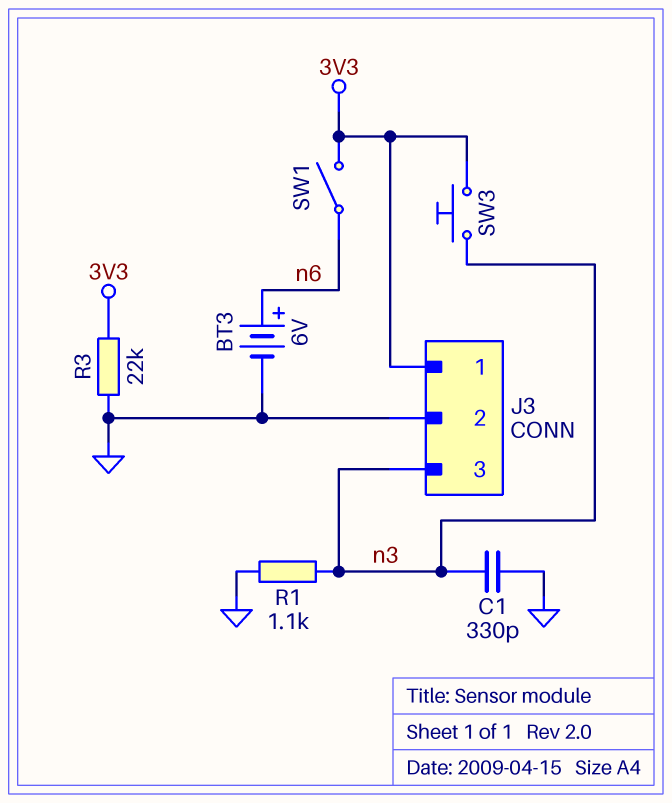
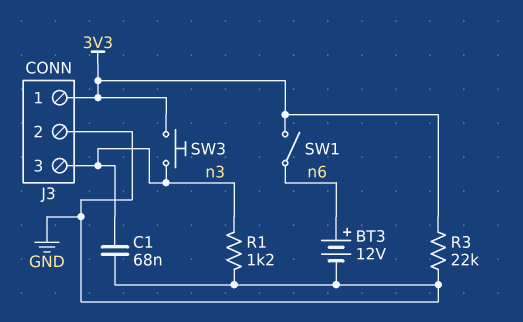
BT3: 6V (plus n6, minus GND) -> 12V (plus n6, minus GND)
C1: 330pF (GND, n3) -> 68nF (GND, n3)
R1: 1.1k (GND, n3) -> 1.2k (GND, n3)

